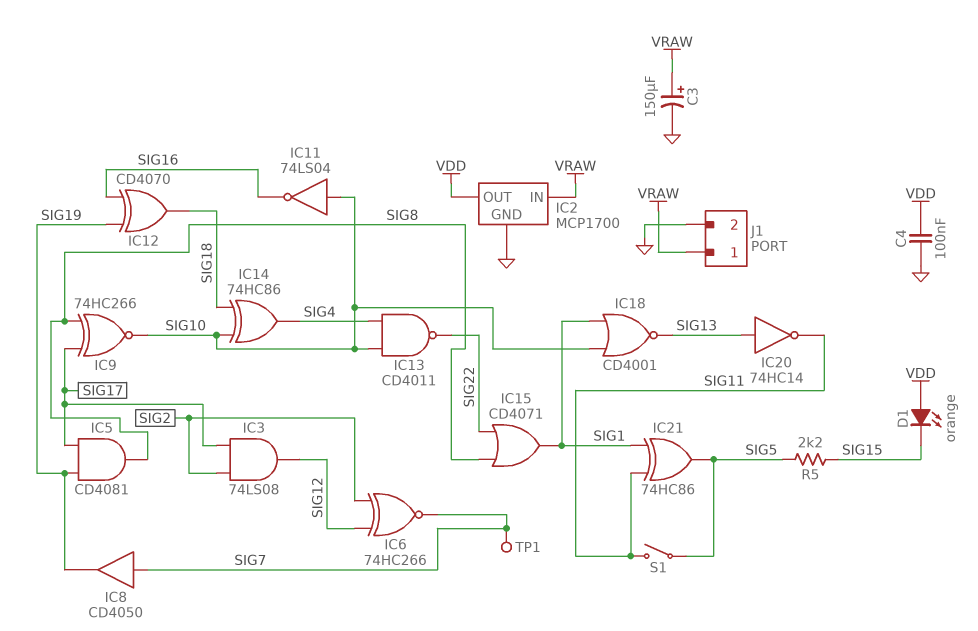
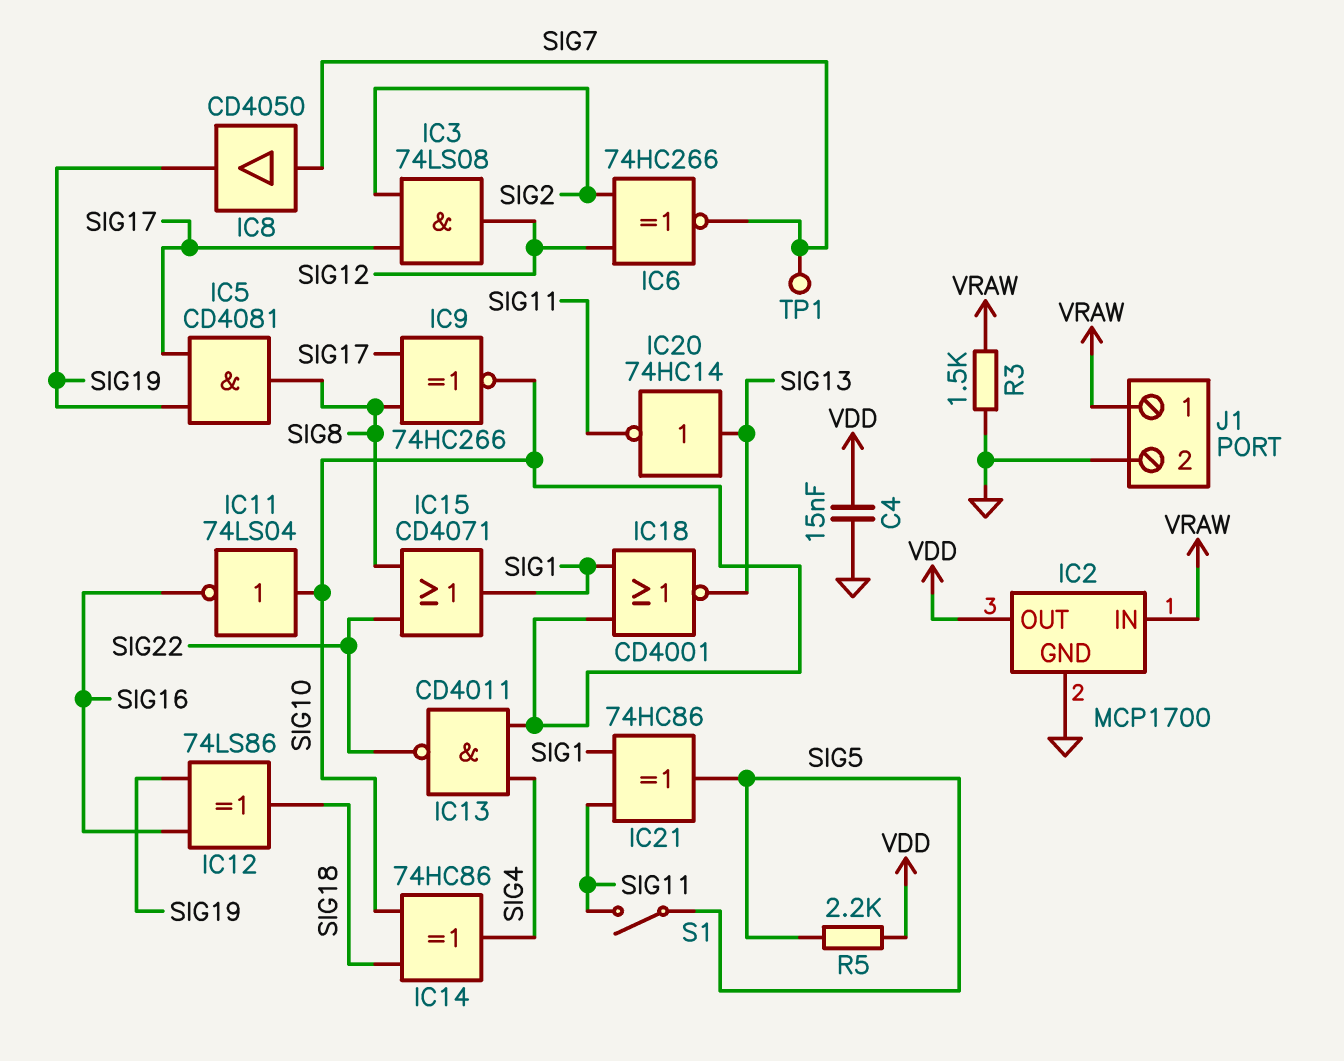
C3: 150uF (plus VRAW, minus GND) -> none
C4: 100nF (GND, VDD) -> 15nF (GND, VDD)
D1: LED orange (A VDD, K SIG15) -> none
IC12: XOR CD4070 (in SIG16, in SIG19, out SIG18) -> XOR 74LS86 (in SIG16, in SIG19, out SIG18)
R3: none -> 1.5k (GND, VRAW)
R5: 2.2k (SIG5, SIG15) -> 2.2k (SIG5, VDD)

